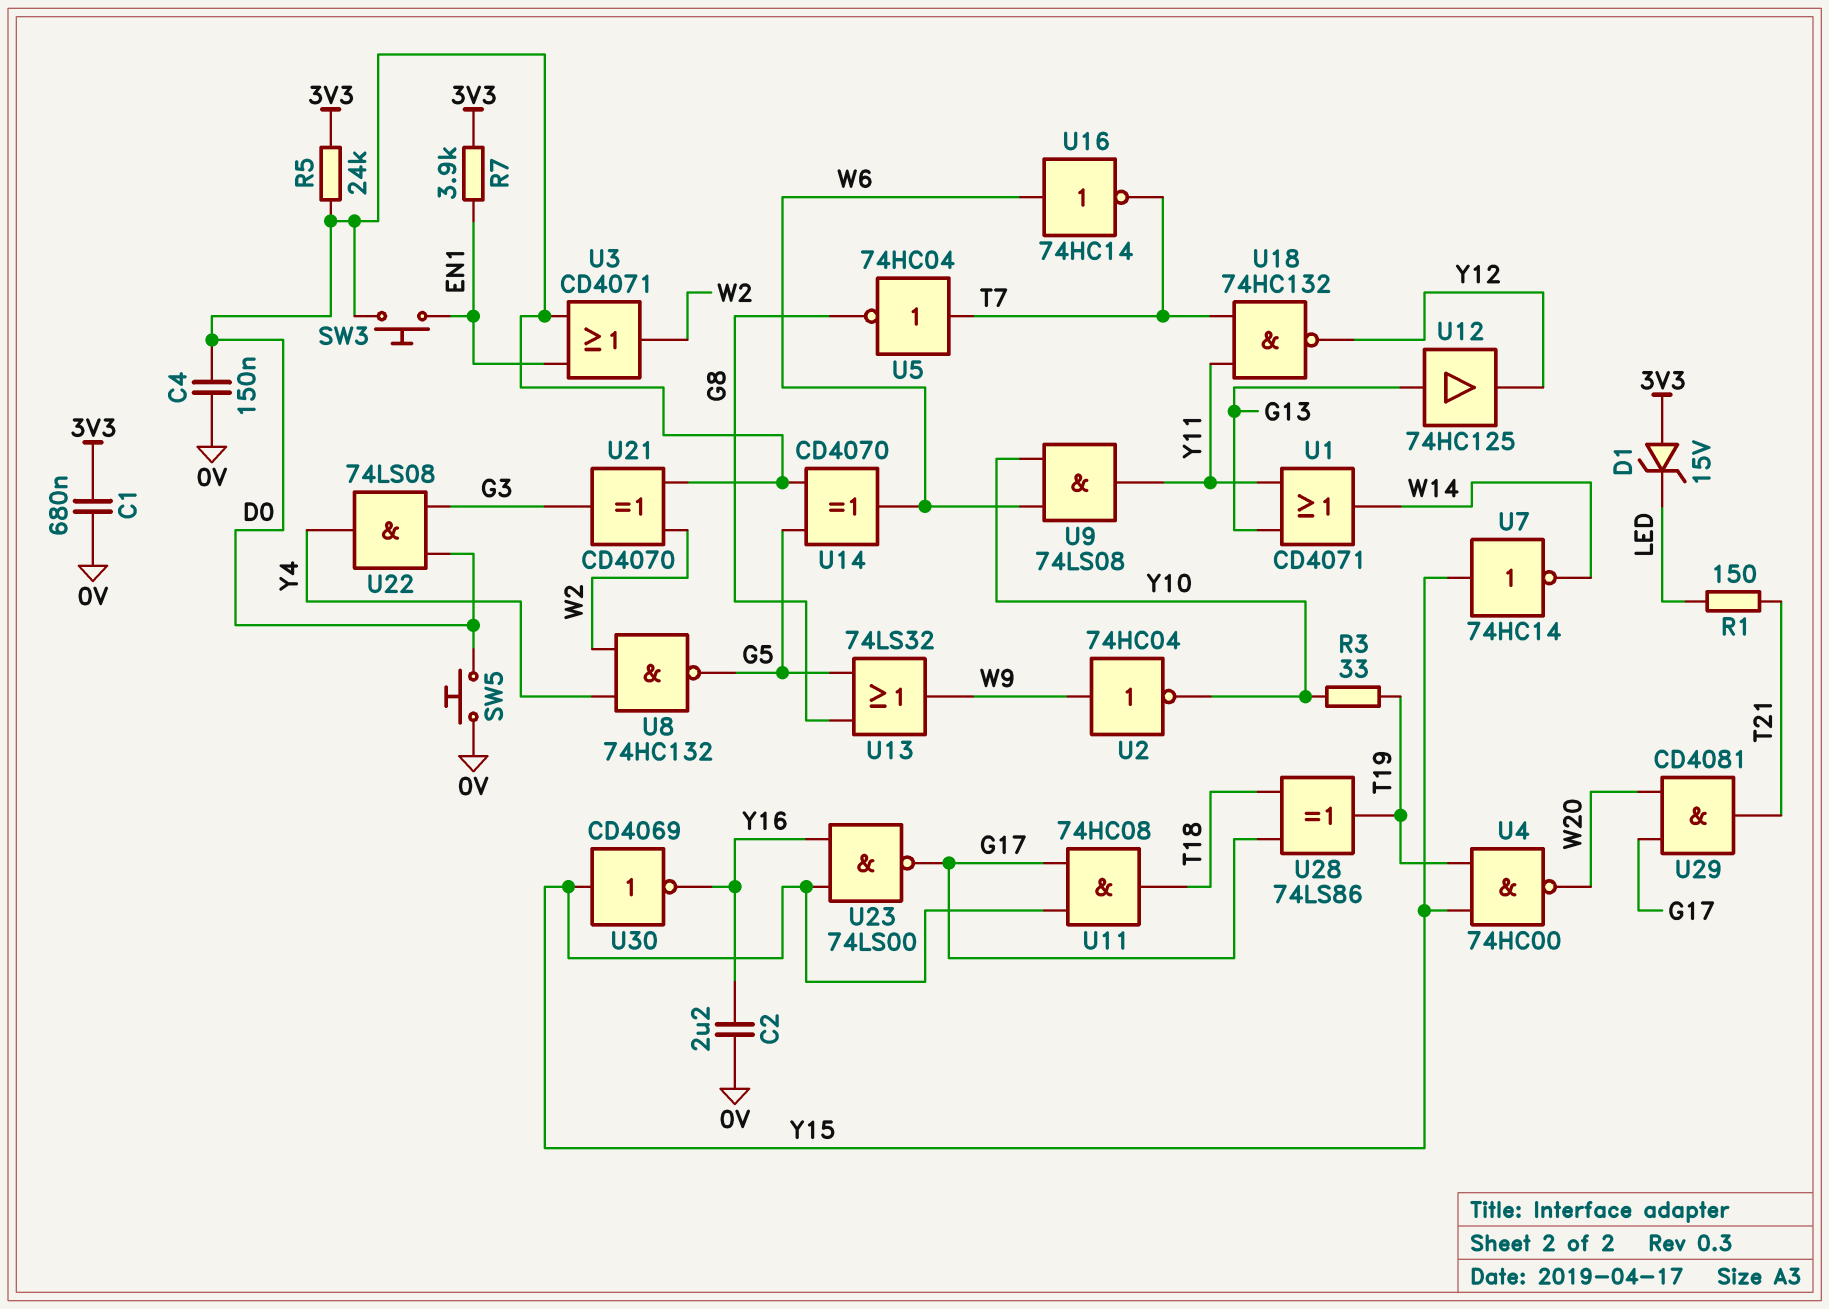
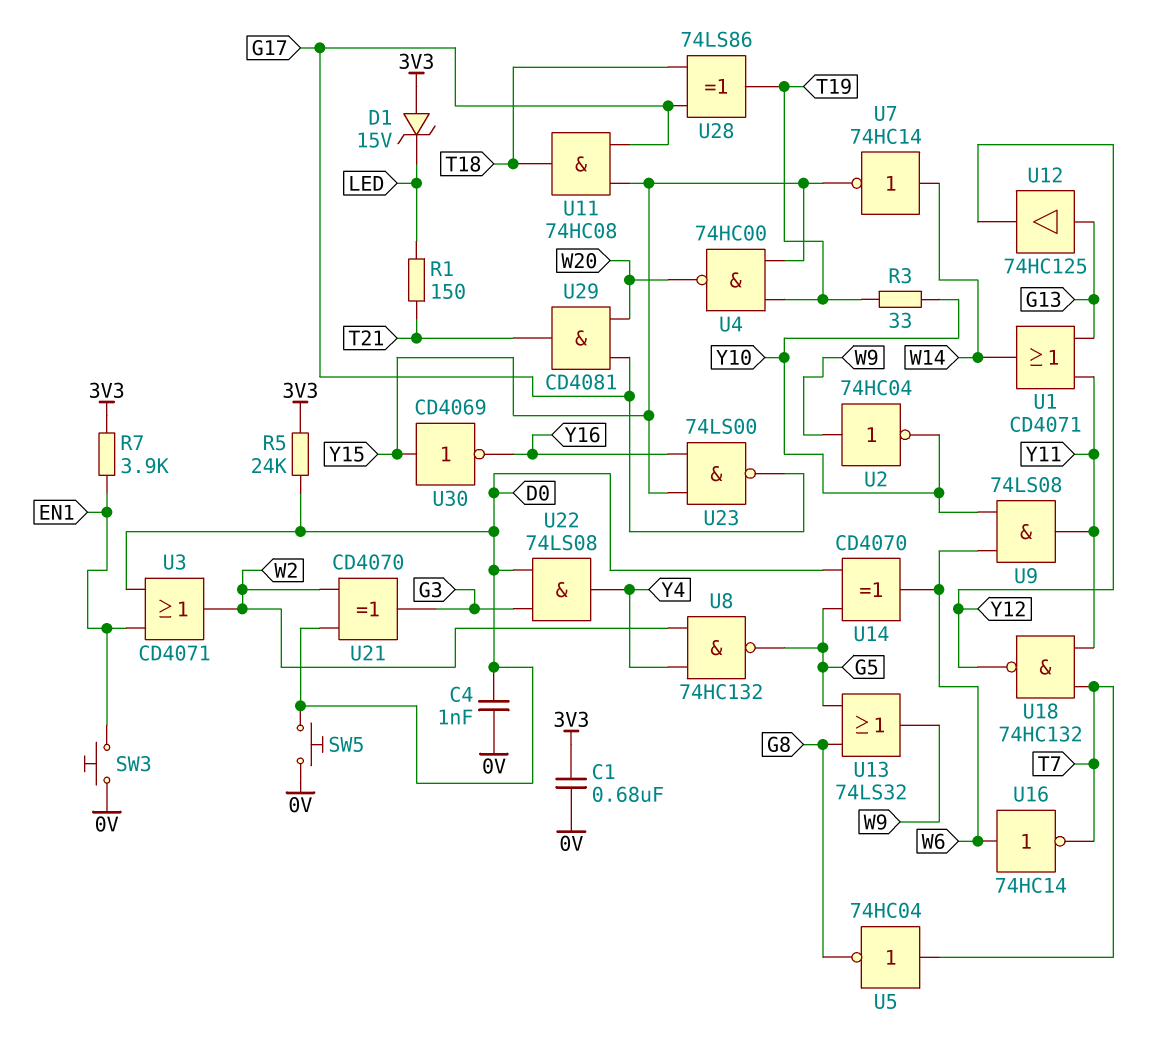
C2: 2.2uF (0V, Y16) -> none
C4: 150nF (0V, D0) -> 1nF (0V, D0)
SW3: button (D0, EN1) -> button (0V, EN1)
U7: NOT 74HC14 (in Y15, out W14) -> NOT 74HC14 (in W14, out Y15)

